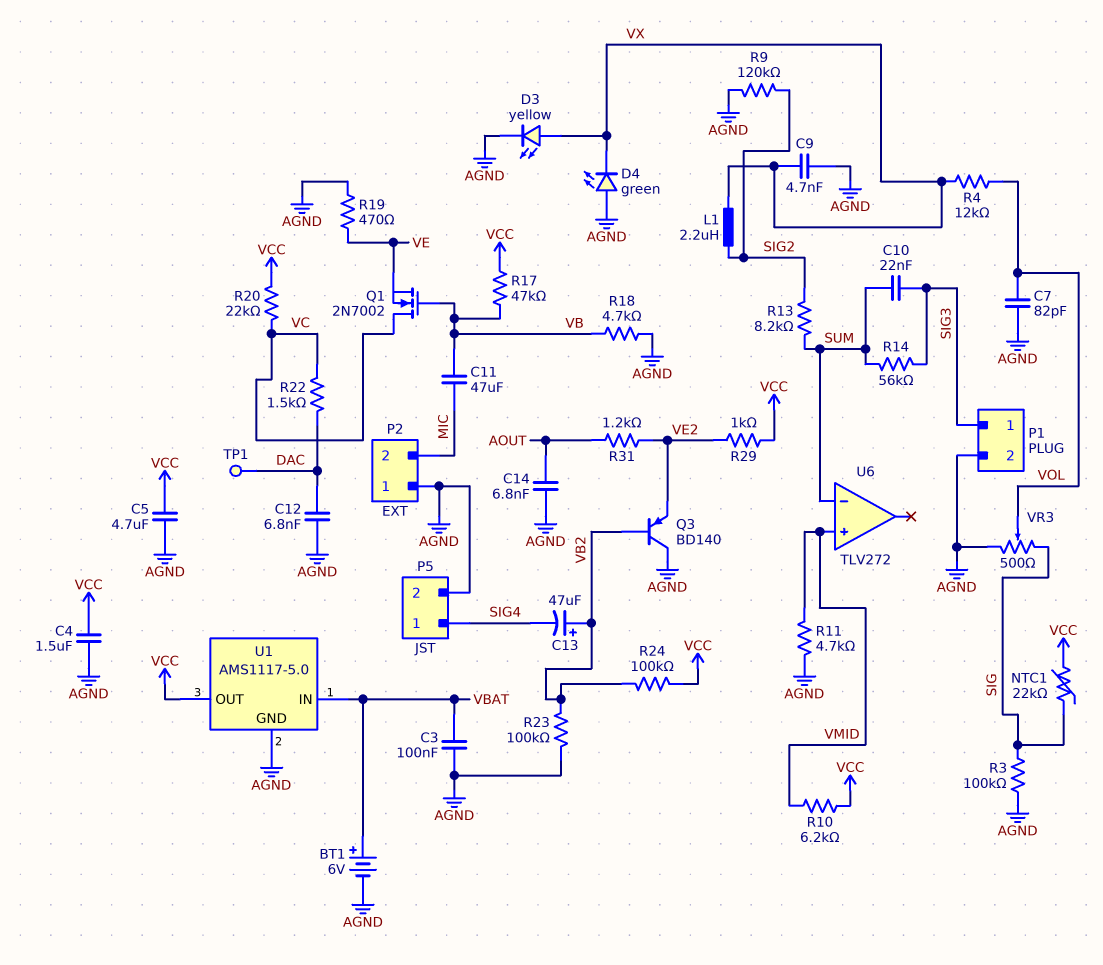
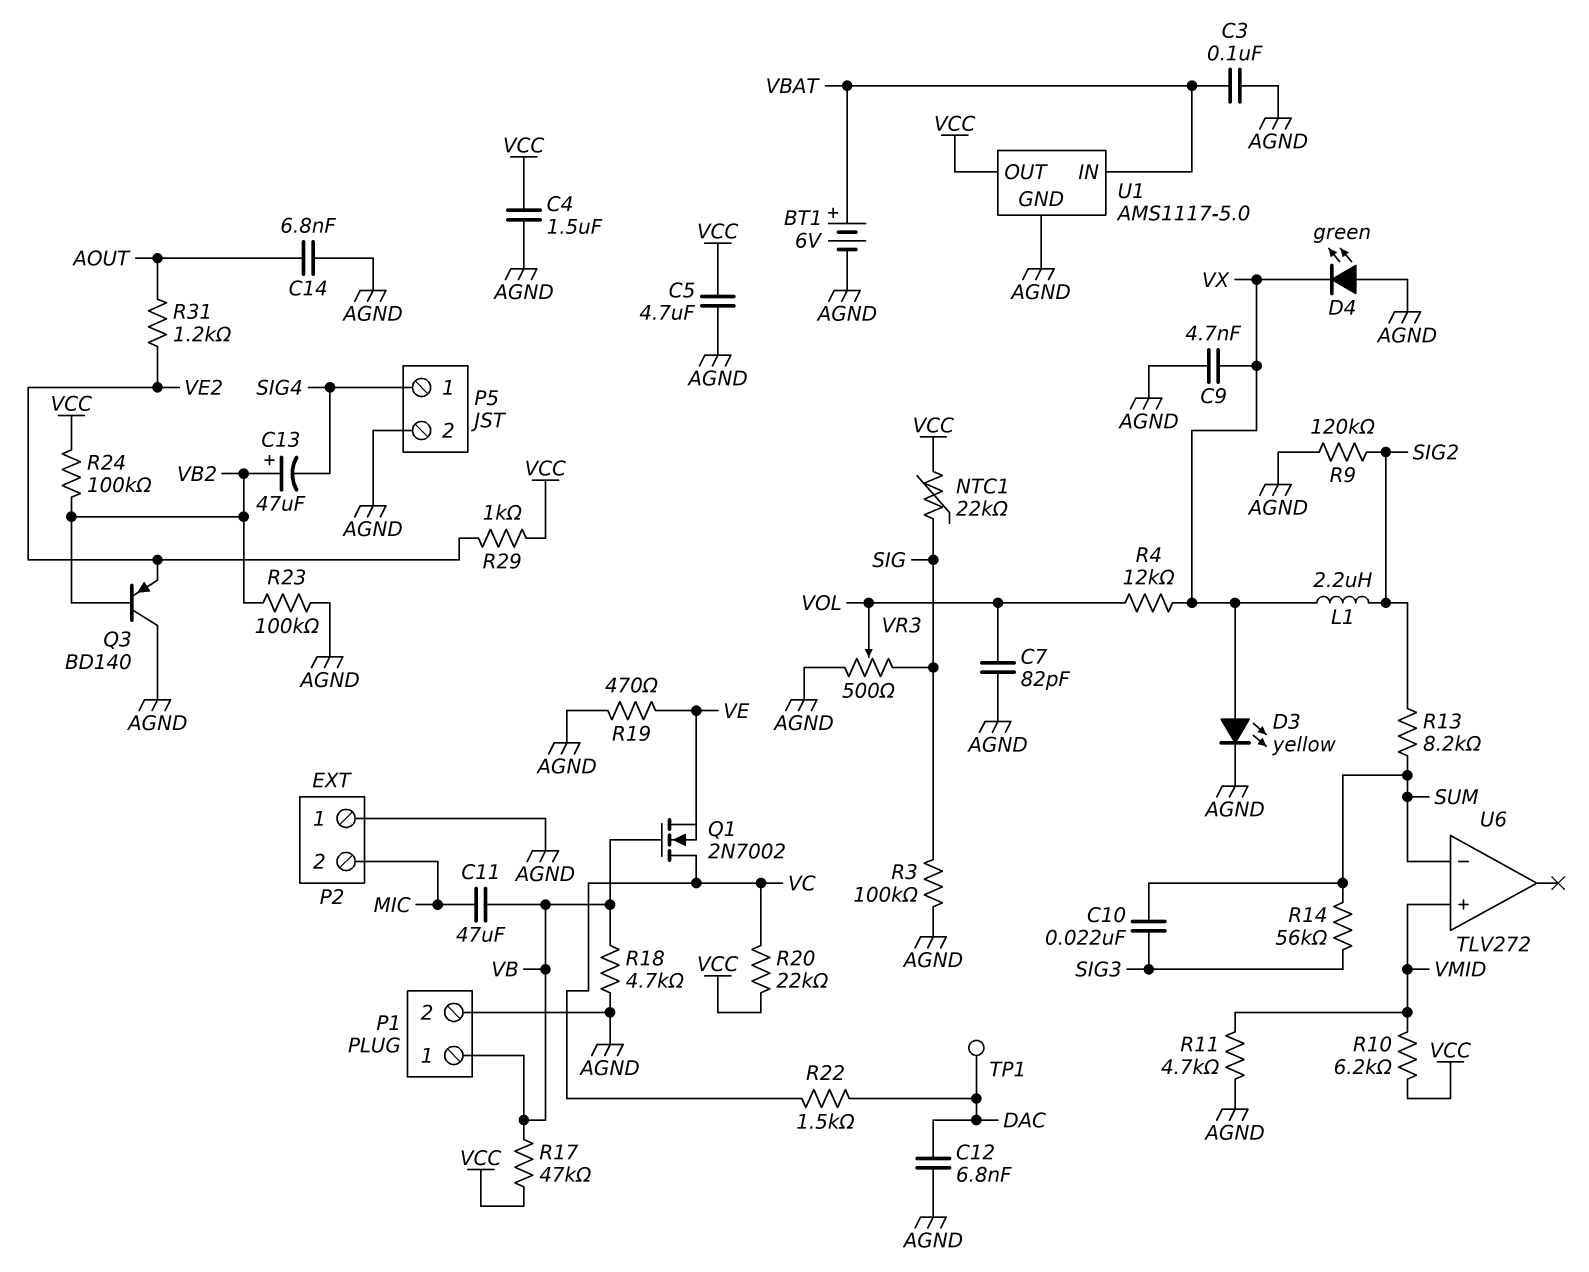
P1 pin 1: SIG3 -> VB

